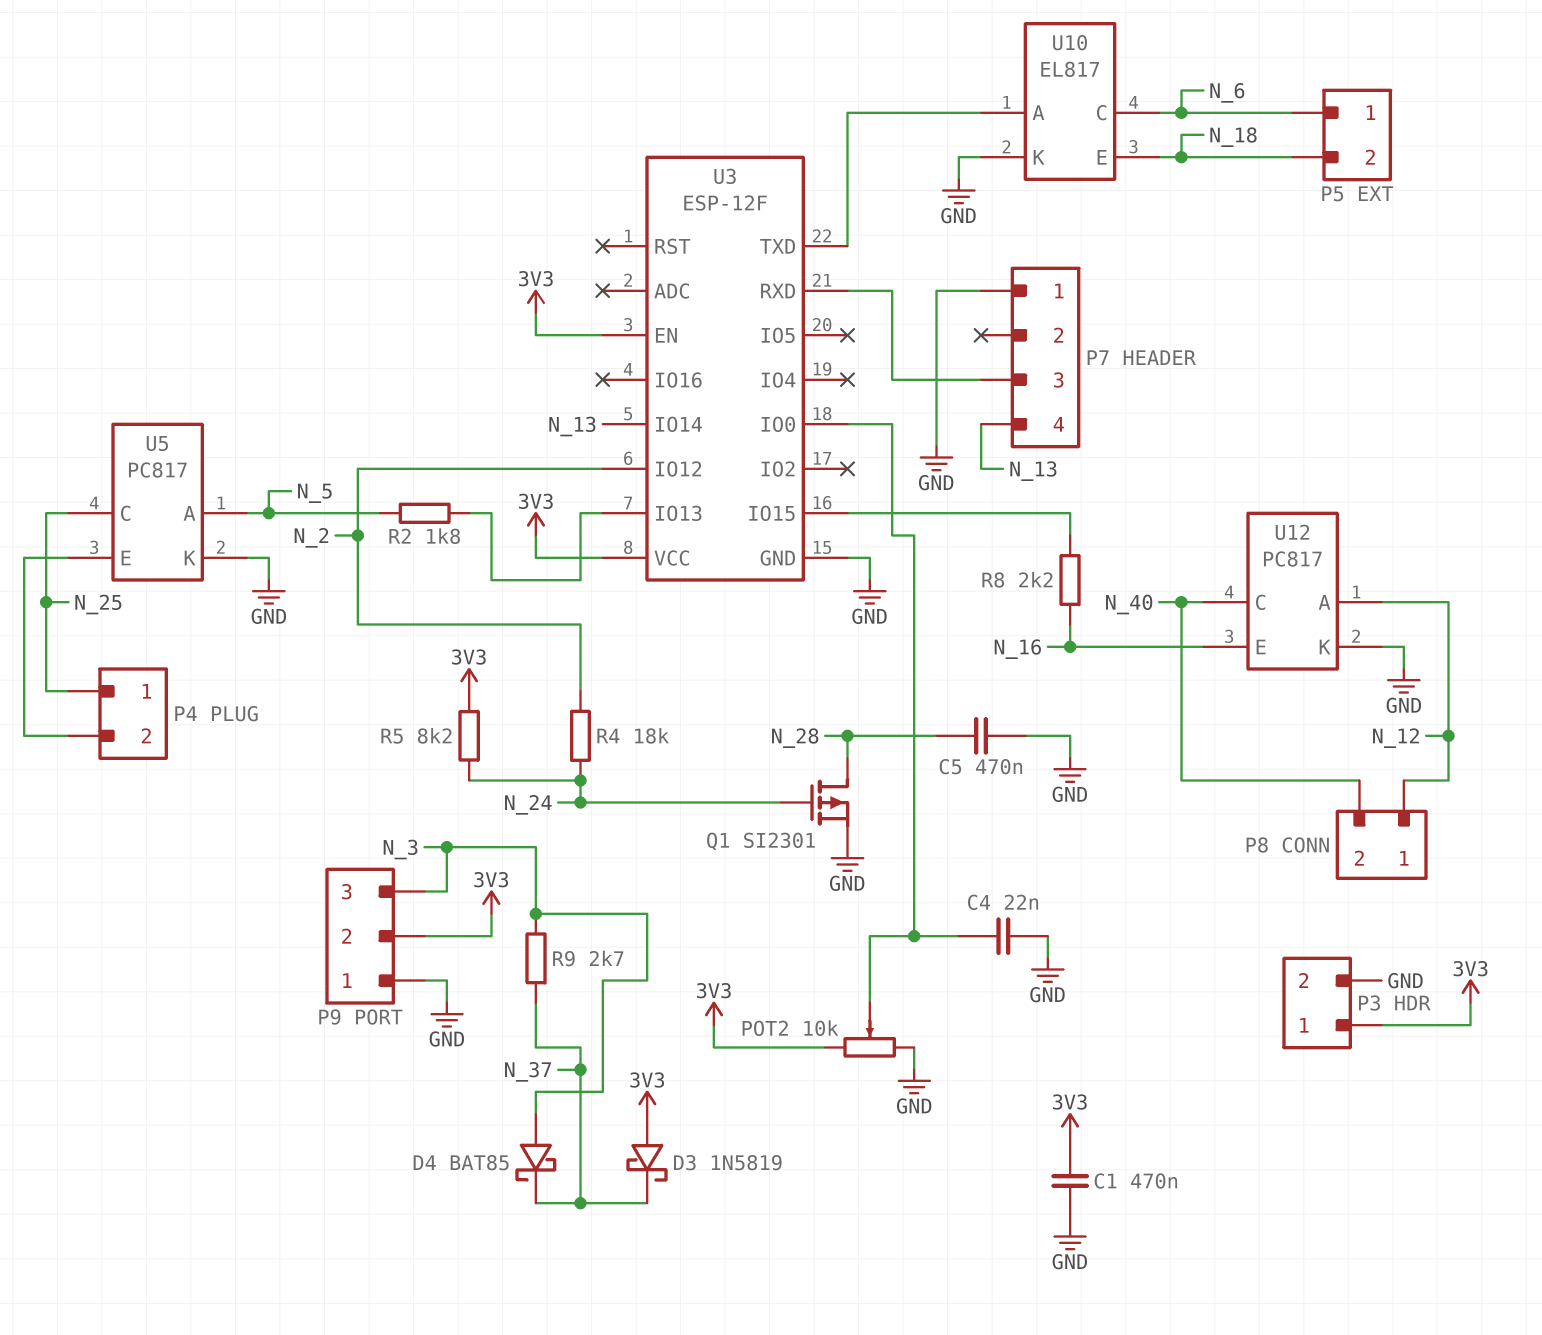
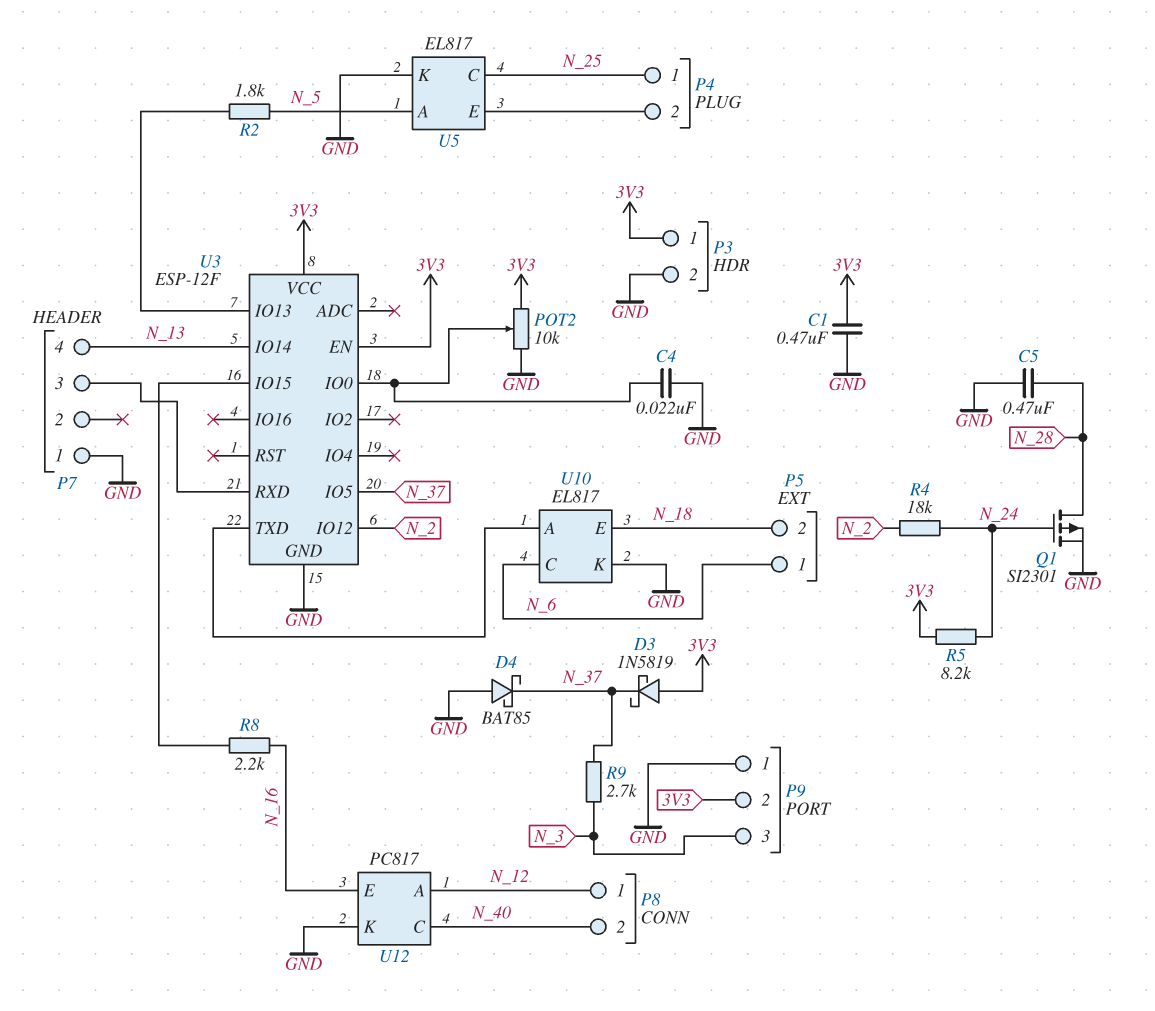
D4: schottky BAT85 (A N_3, K N_37) -> schottky BAT85 (A GND, K N_37)
U3 pin IO5: none -> N_37
U5: PC817 -> EL817

